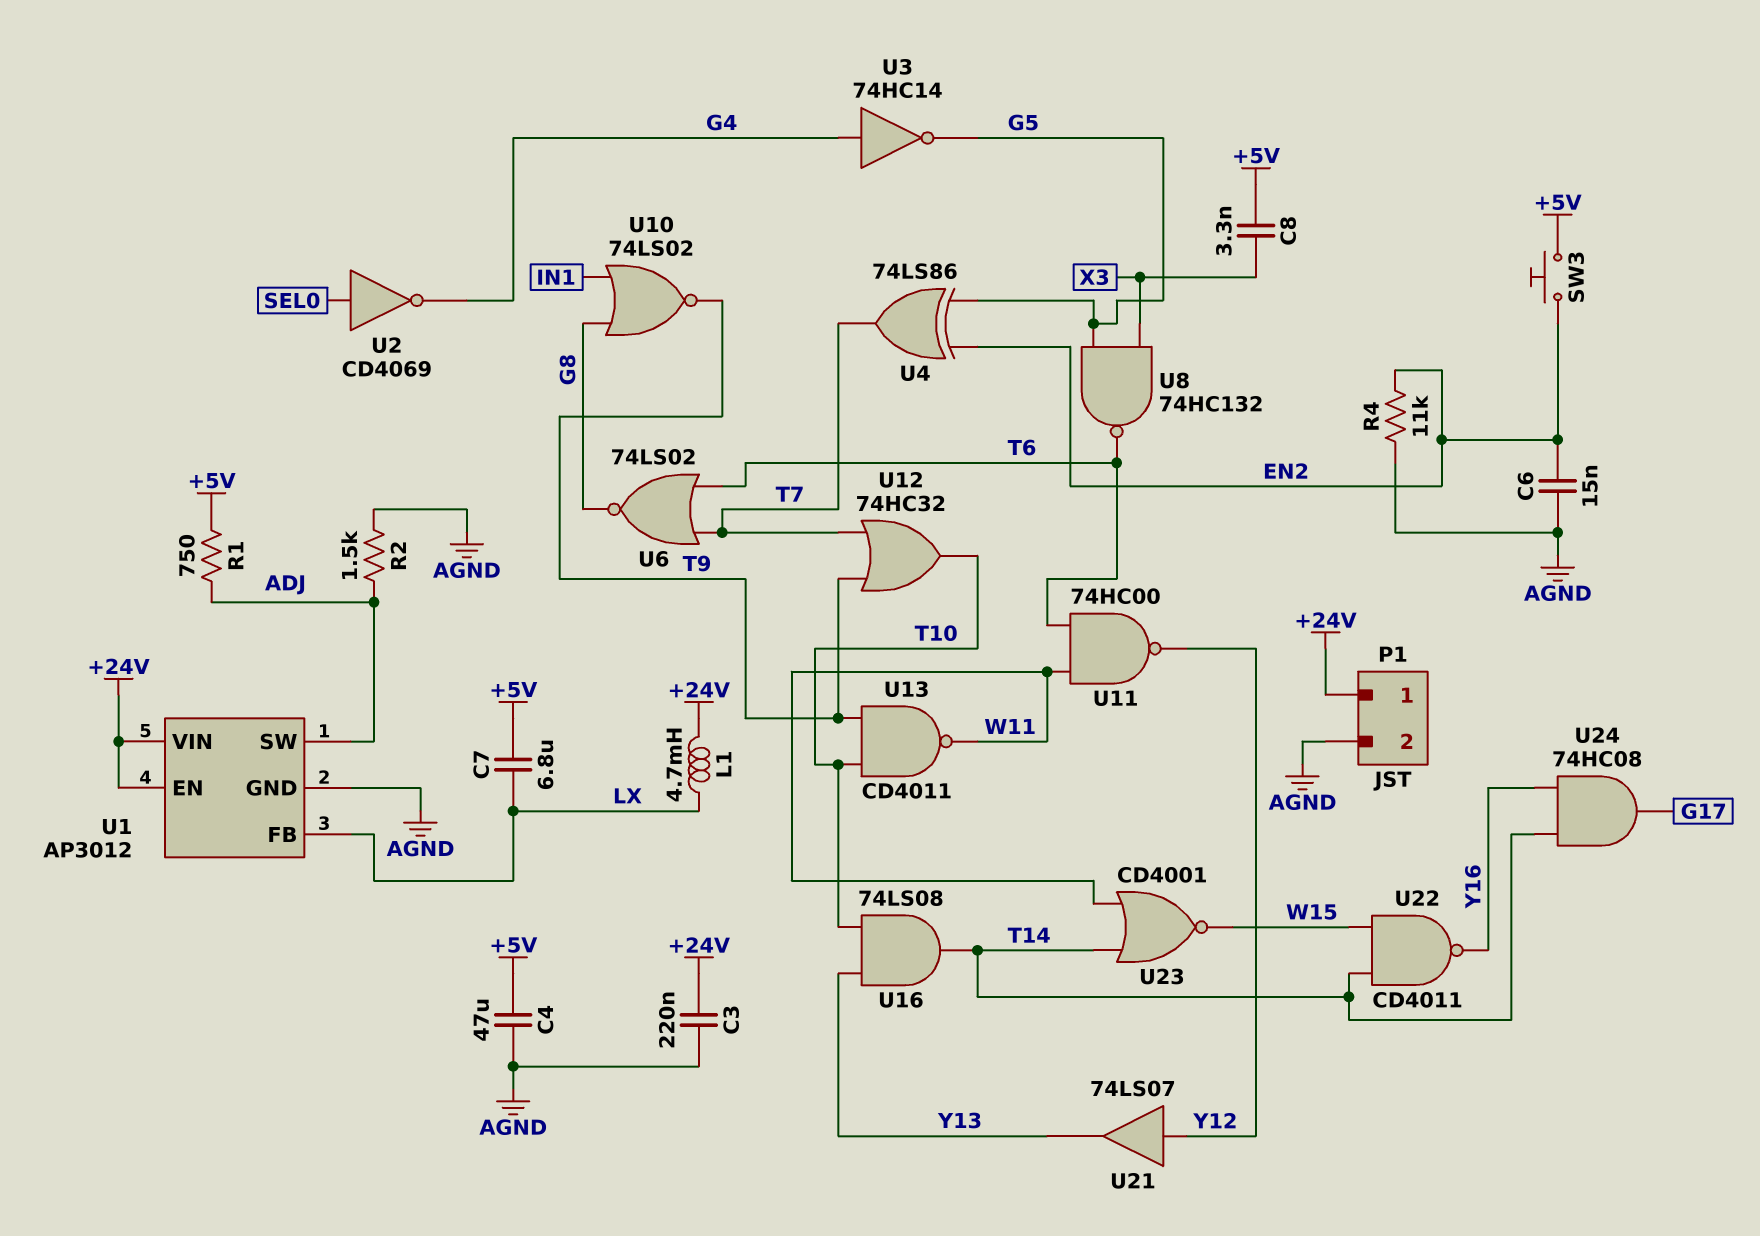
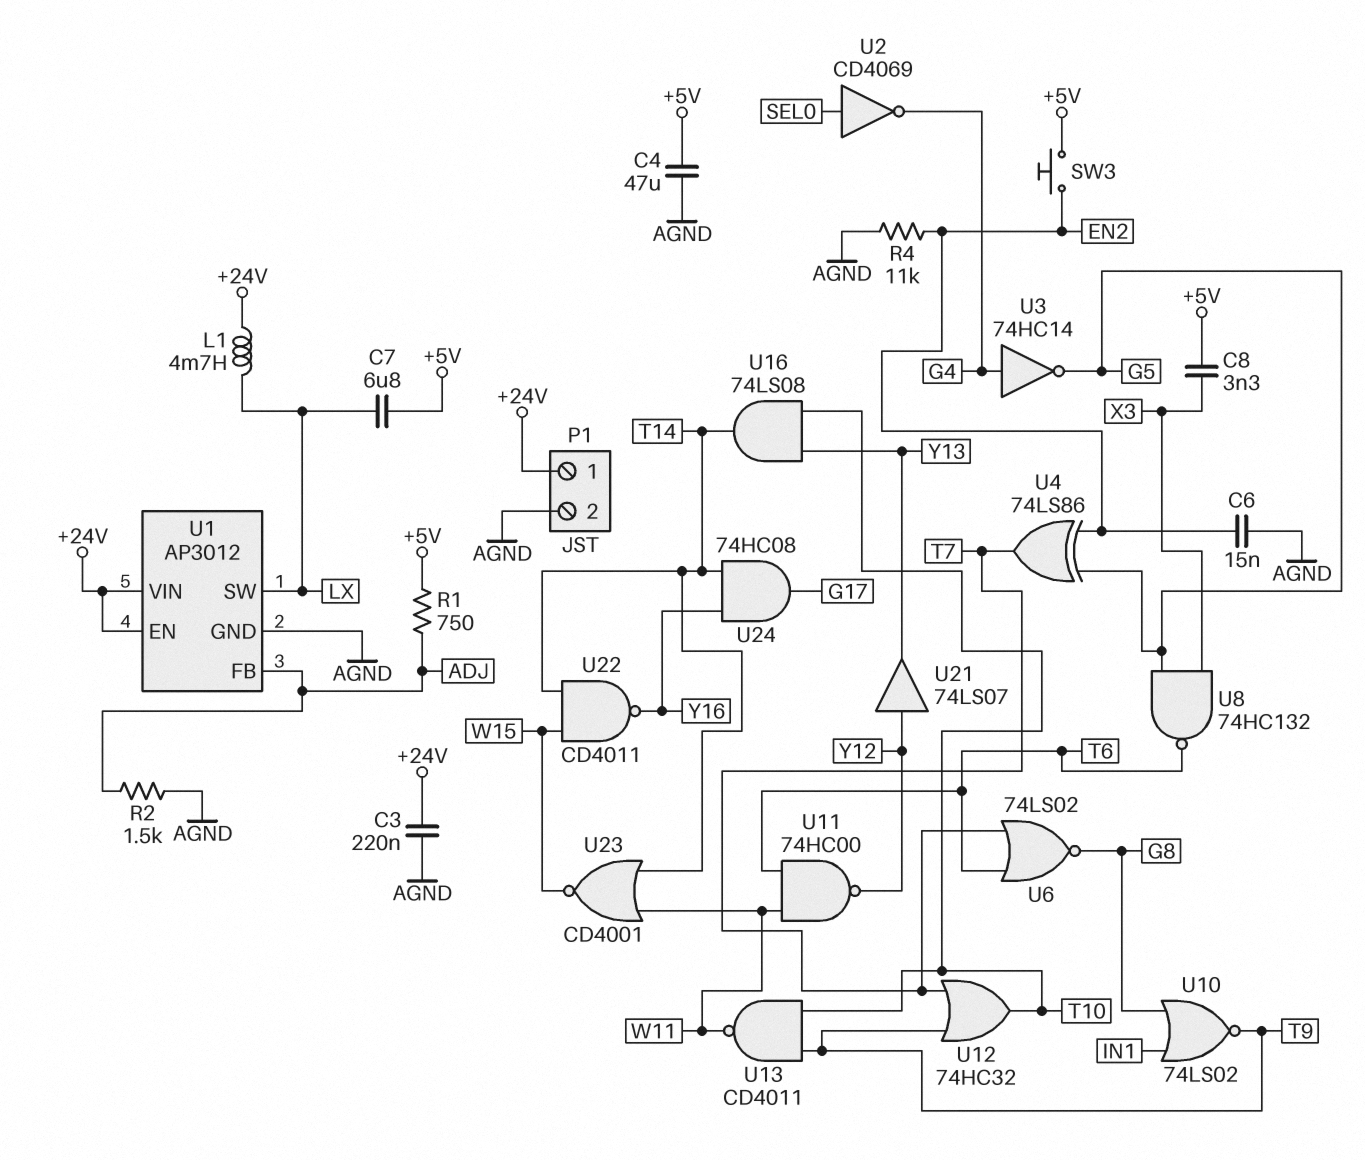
U1 pin FB: LX -> ADJ
U1 pin SW: ADJ -> LX

